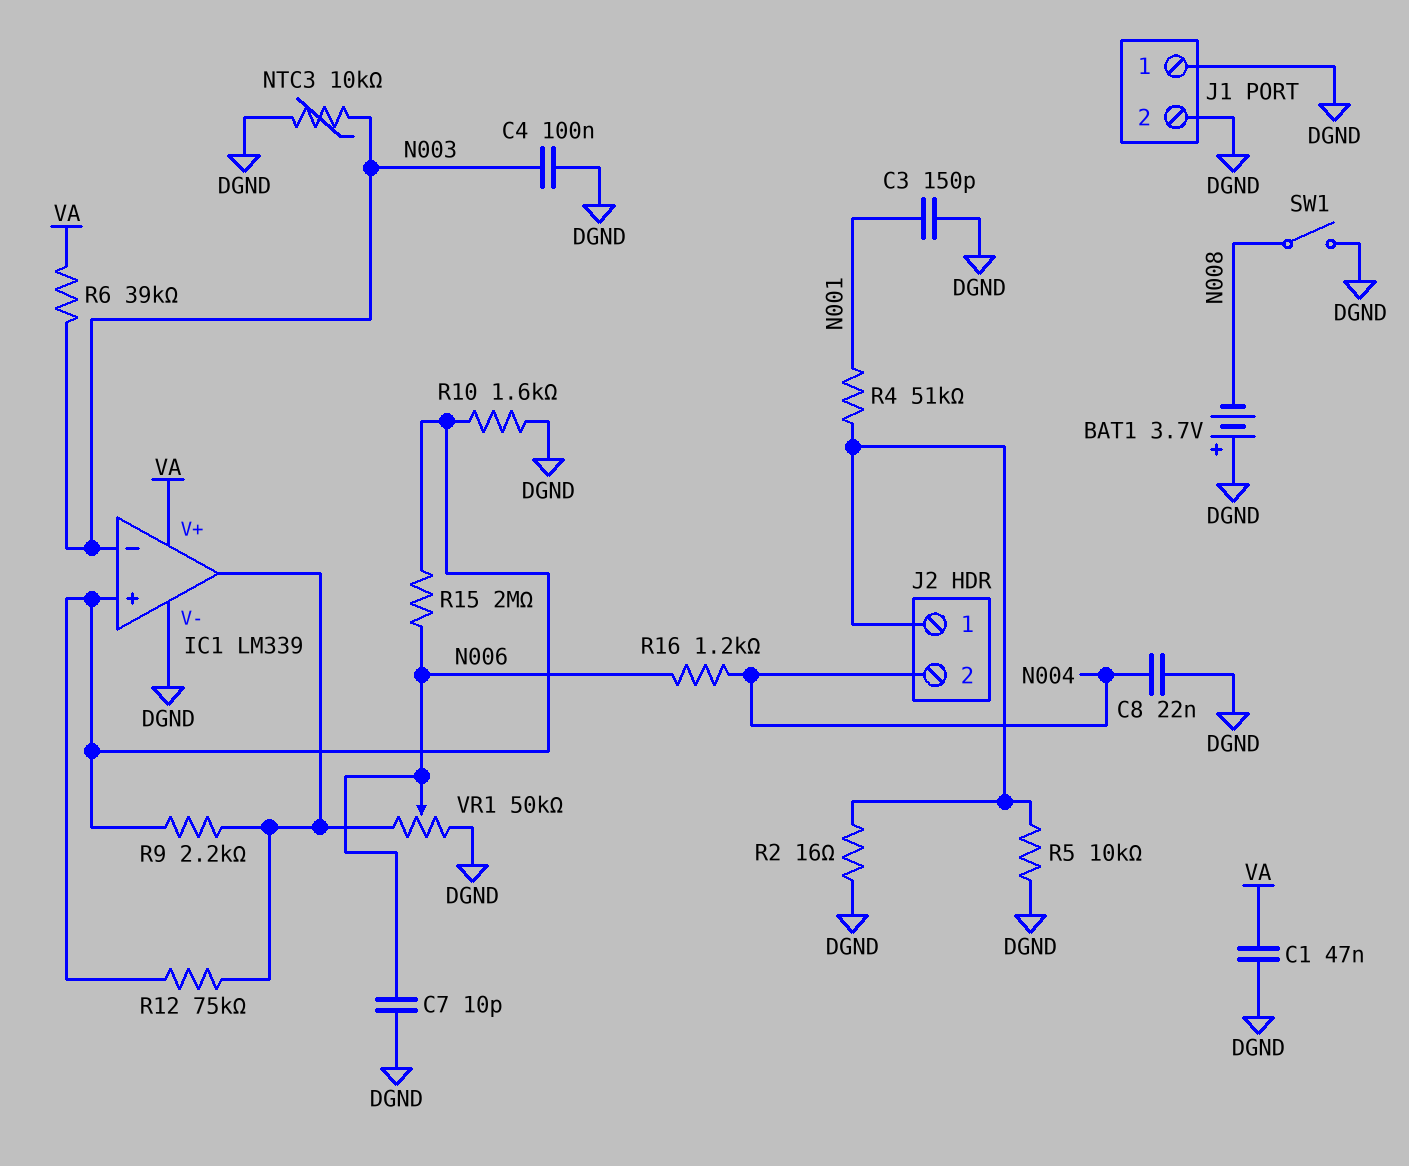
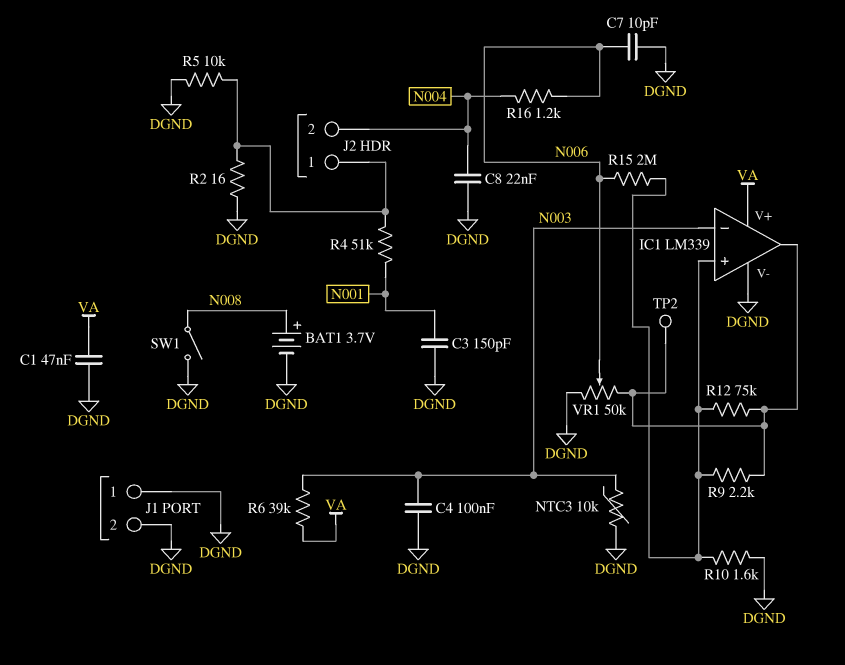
BAT1: 3.7V (plus DGND, minus N008) -> 3.7V (plus N008, minus DGND)
TP2: none -> test point (IC1/out)

